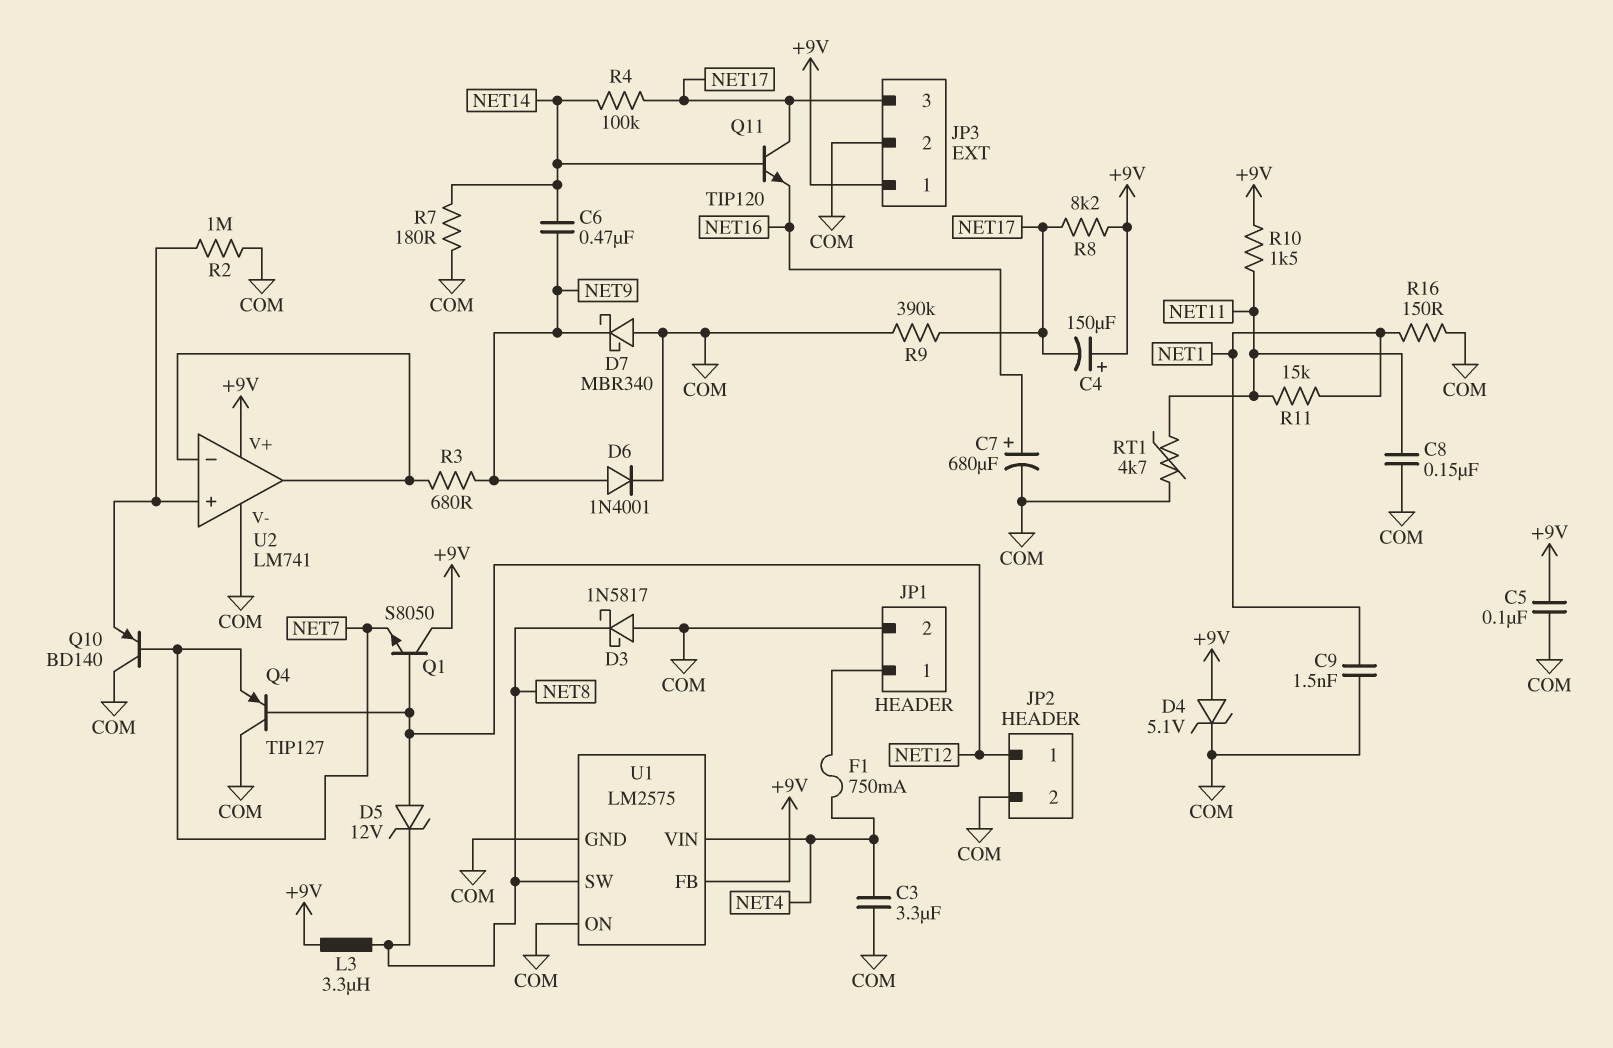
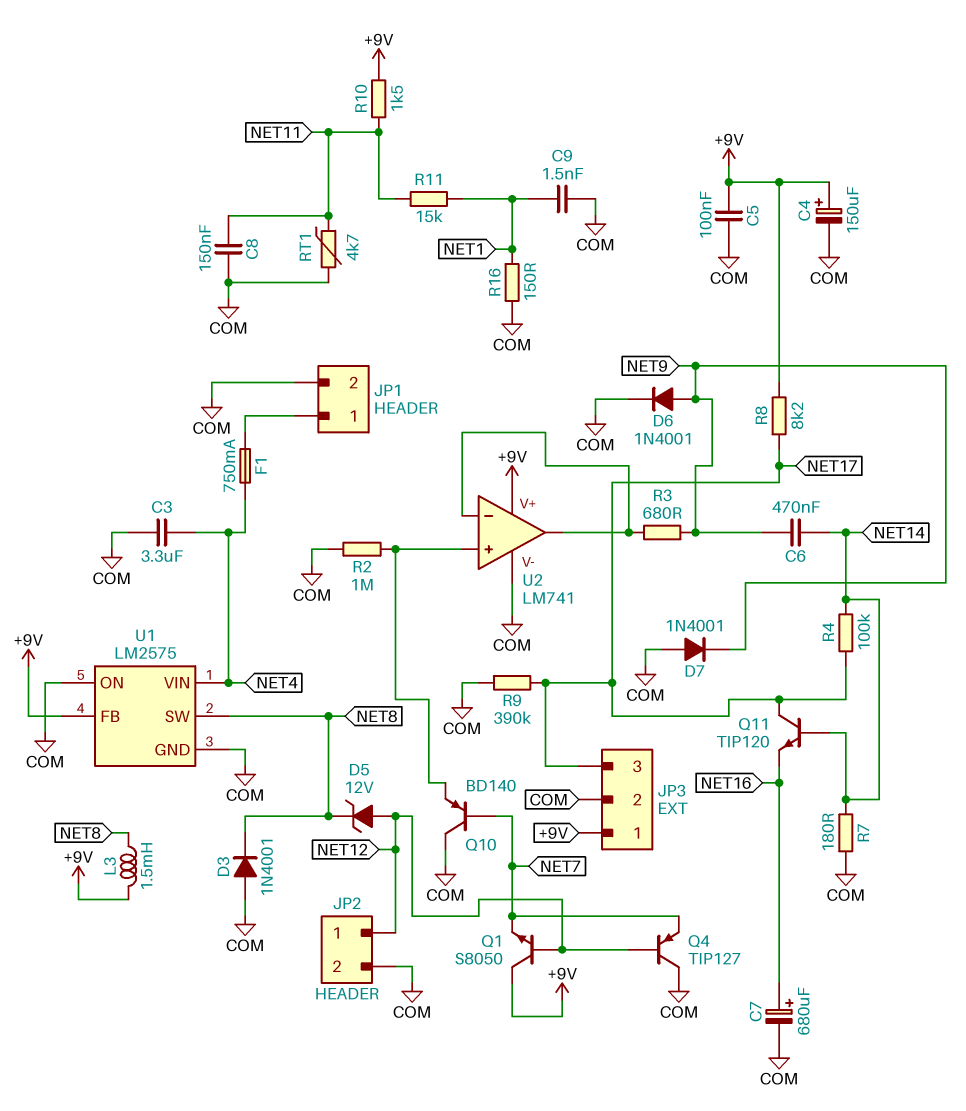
C4: 150uF (plus +9V, minus NET17) -> 150uF (plus +9V, minus COM)
D3: schottky 1N5817 (A COM, K NET8) -> diode 1N4001 (A COM, K NET8)
D4: zener 5.1V (A +9V, K COM) -> none
D7: schottky MBR340 (A COM, K NET9) -> diode 1N4001 (A COM, K NET9)
L3: 3.3uH (+9V, NET8) -> 1.5mH (+9V, NET8)

